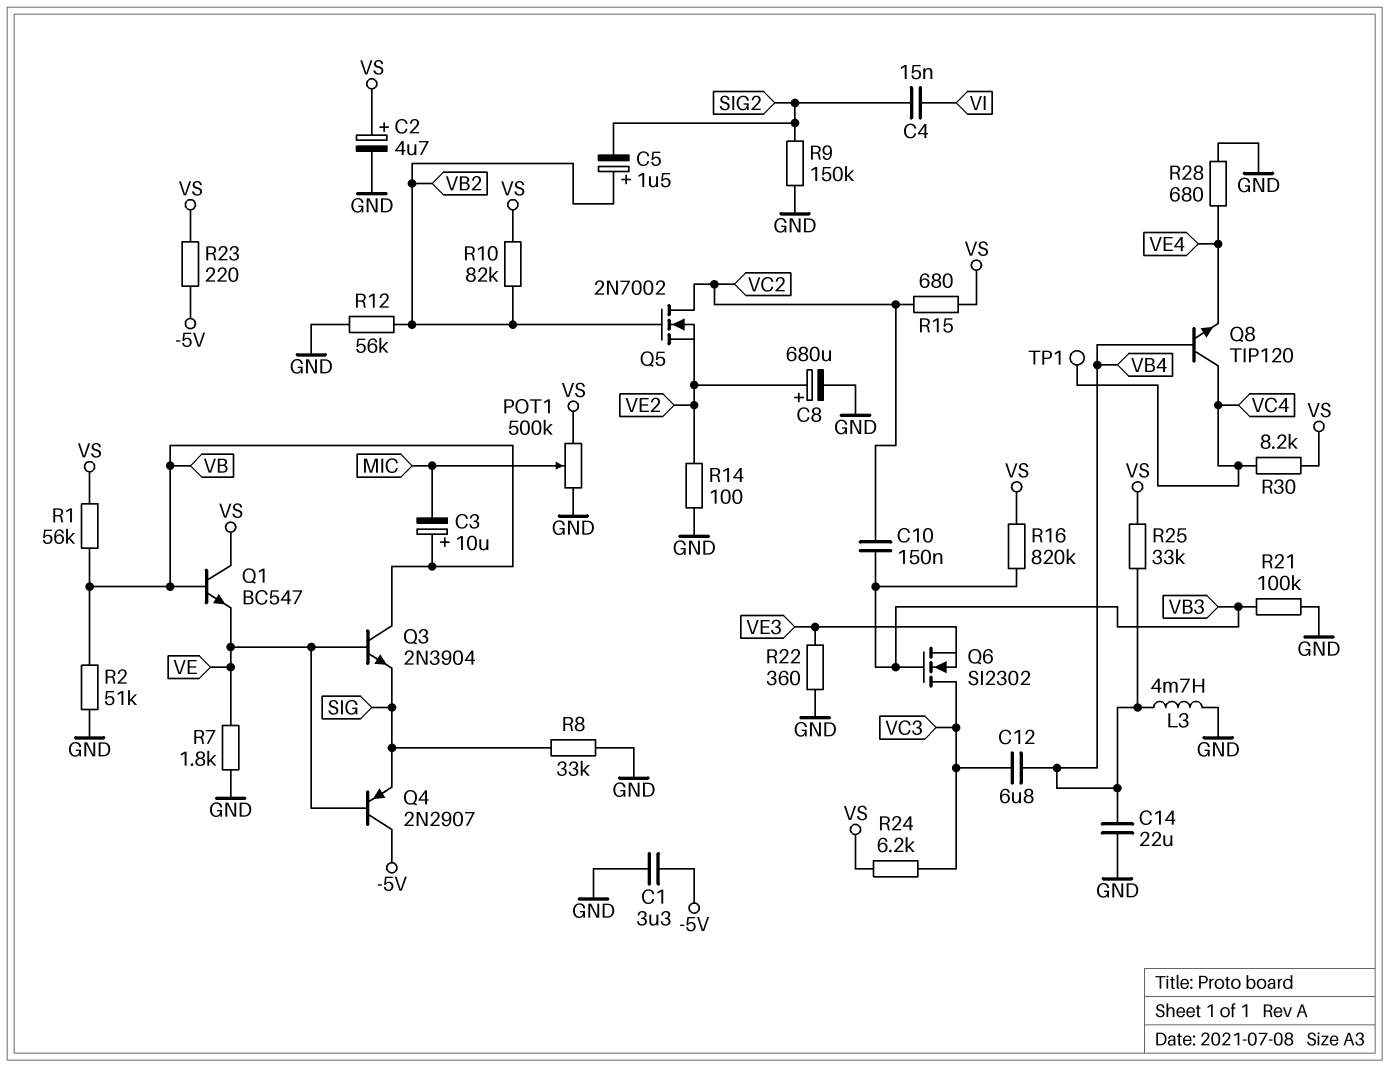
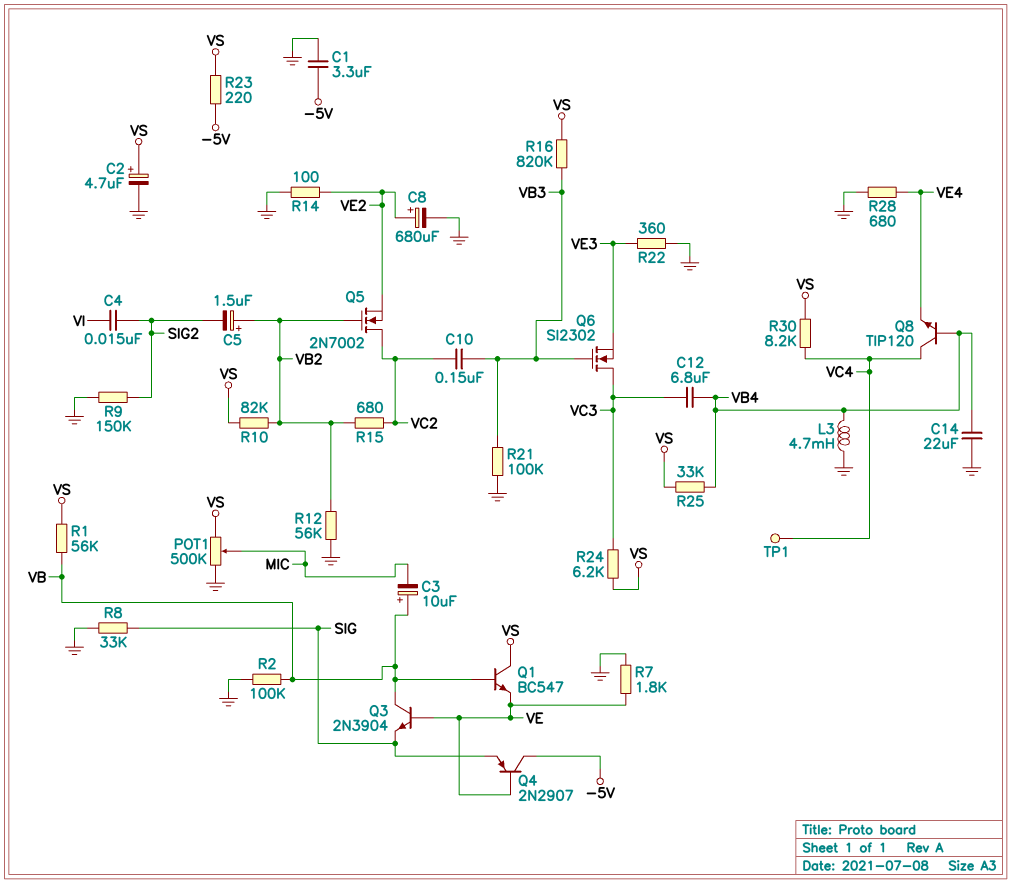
R2: 51k (GND, VB) -> 100k (GND, VB)
R15: 680 (VC2, VS) -> 680 (VB2, VC2)

